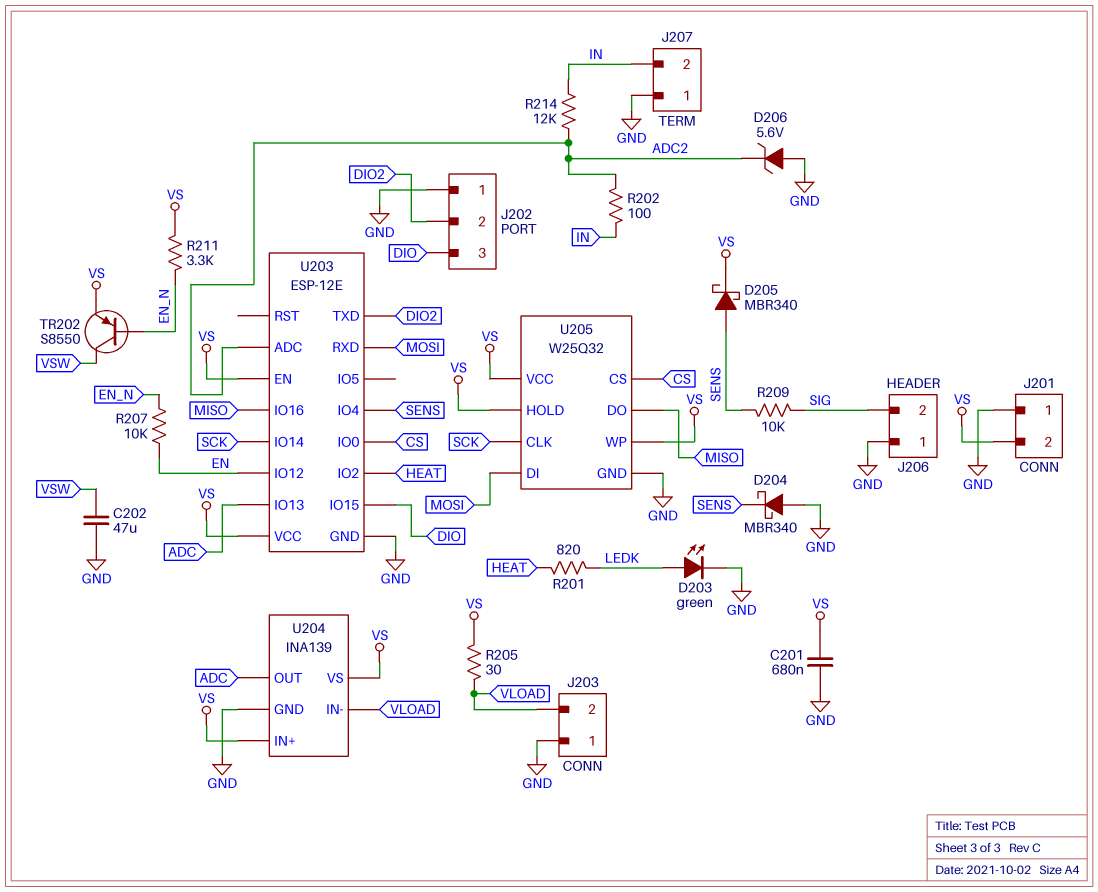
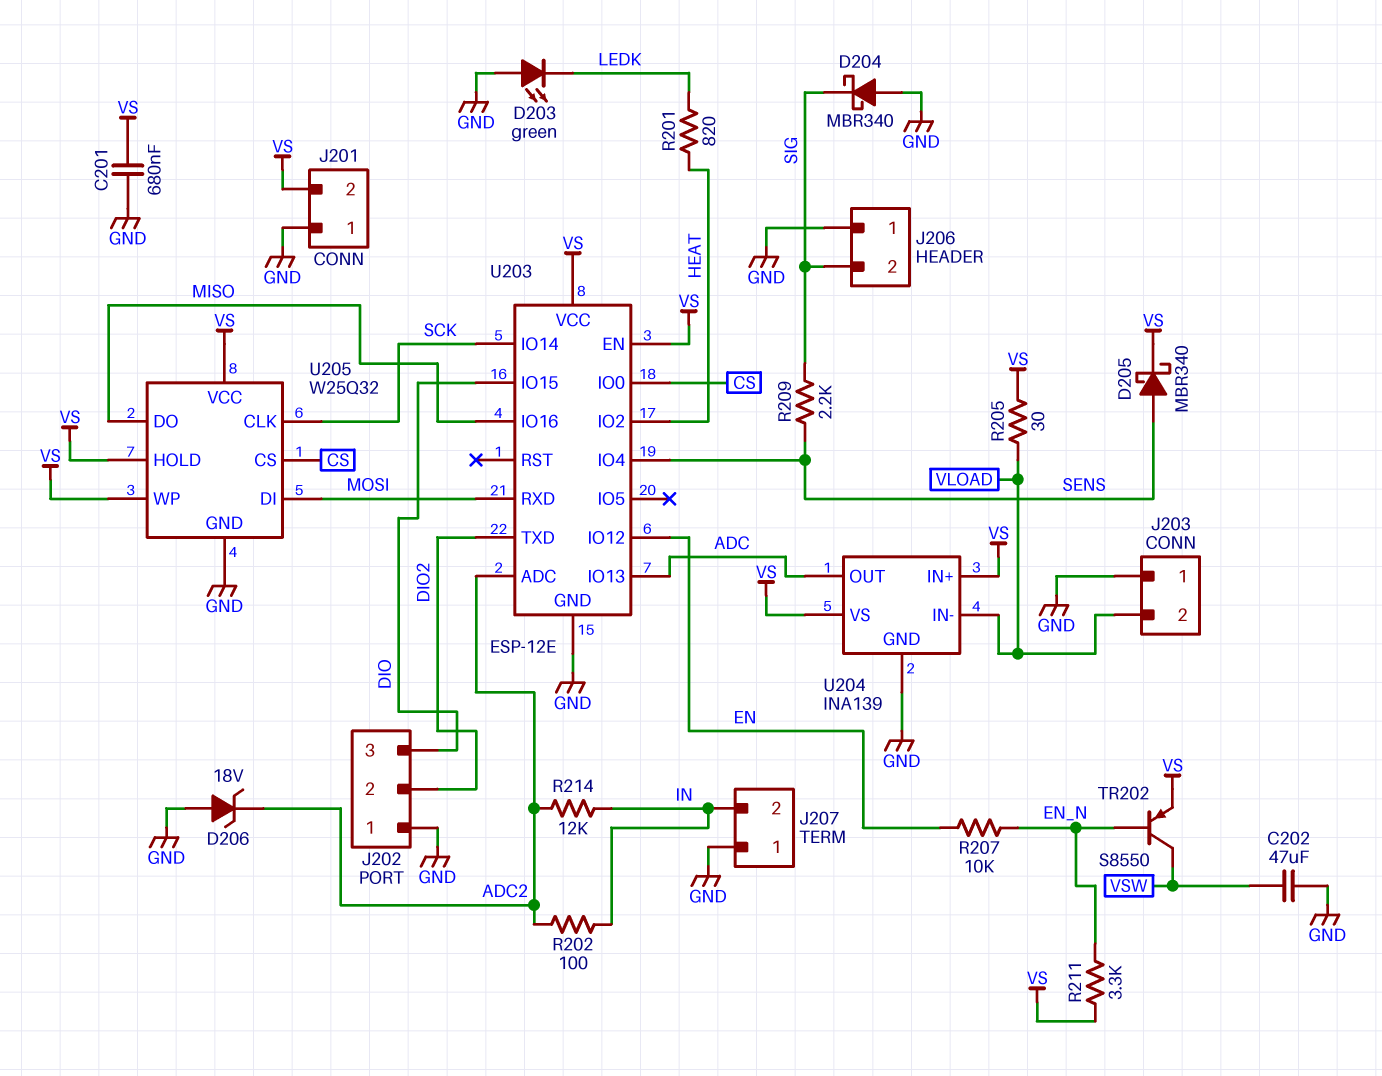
D203: LED green (A LEDK, K GND) -> LED green (A GND, K LEDK)
D204: schottky MBR340 (A GND, K SENS) -> schottky MBR340 (A GND, K SIG)
D206: zener 5.6V (A GND, K ADC2) -> zener 18V (A GND, K ADC2)
R209: 10k (SENS, SIG) -> 2.2k (SENS, SIG)

